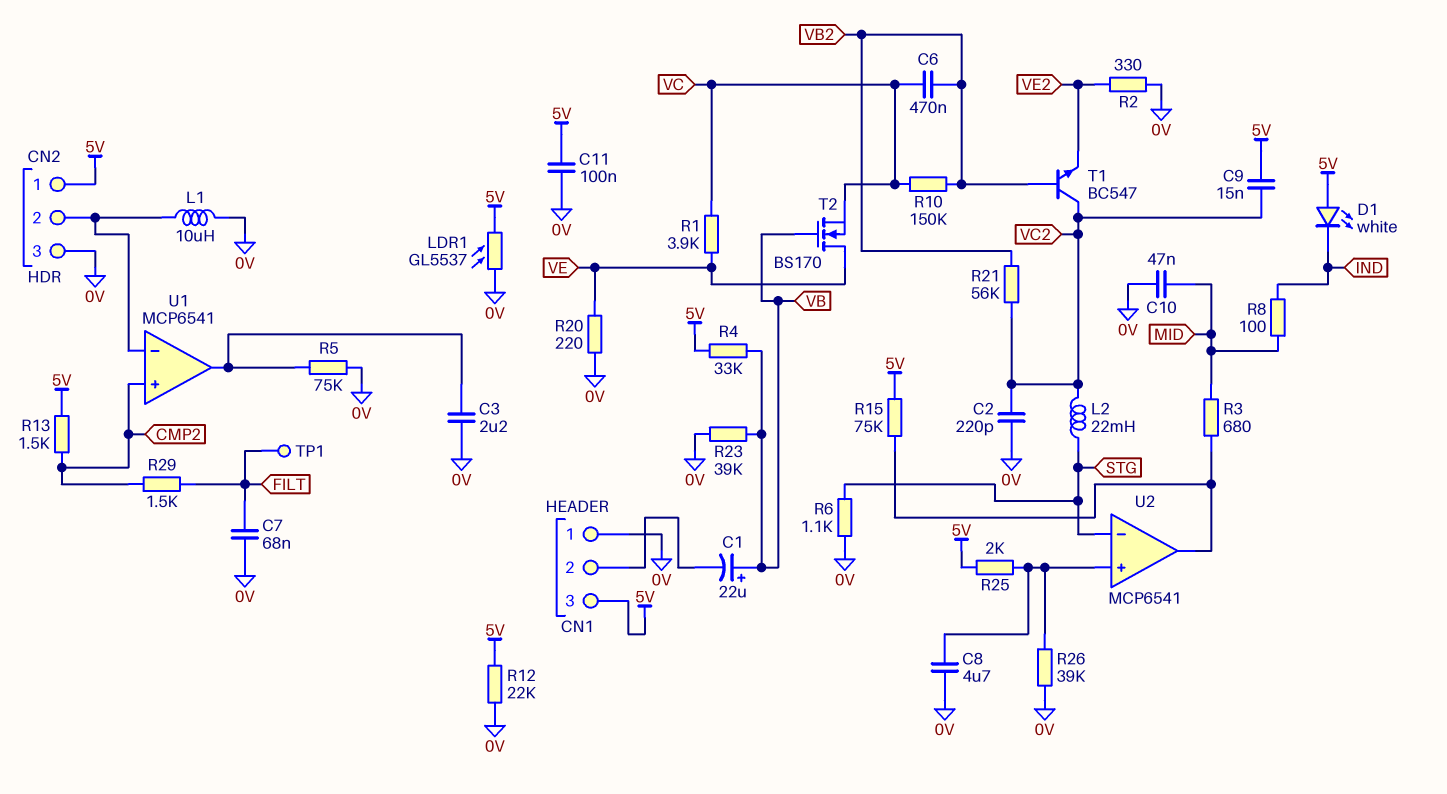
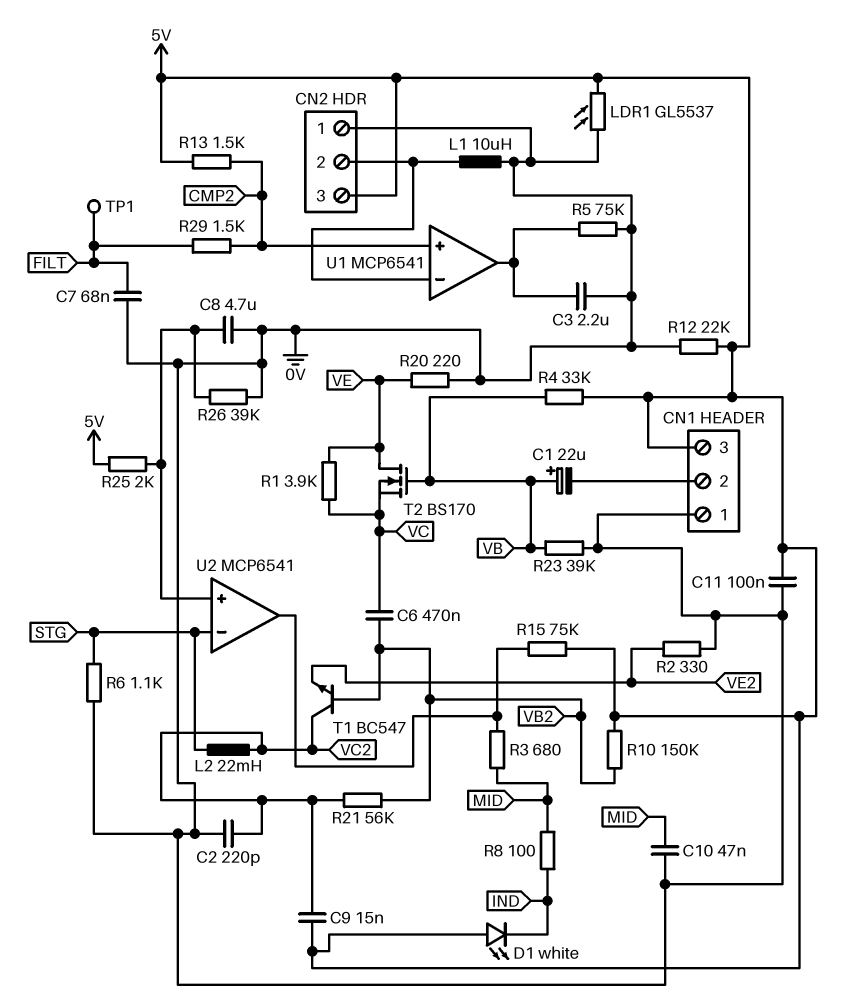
CN2 pin 1: 5V -> 0V
CN2 pin 3: 0V -> 5V
R10: 150k (VB2, VC) -> 150k (5V, VB2)

